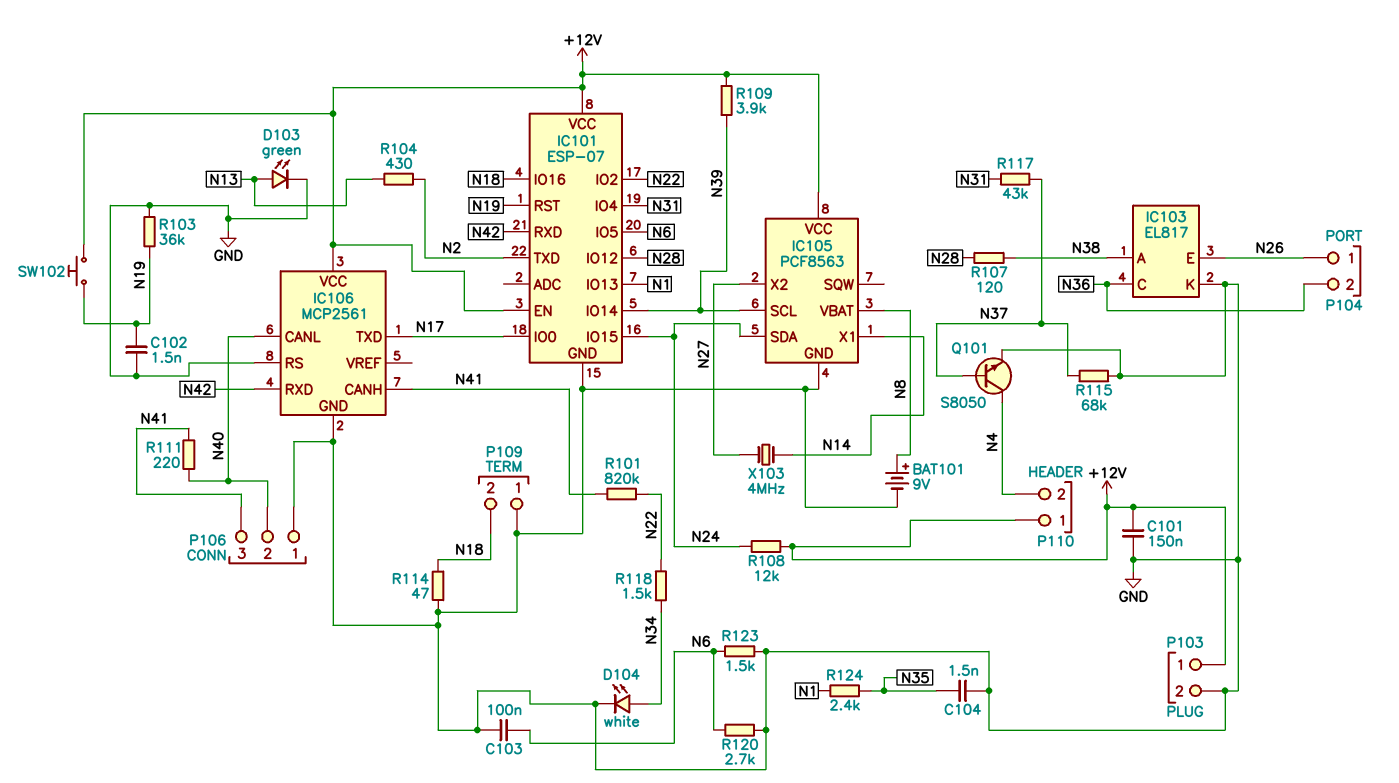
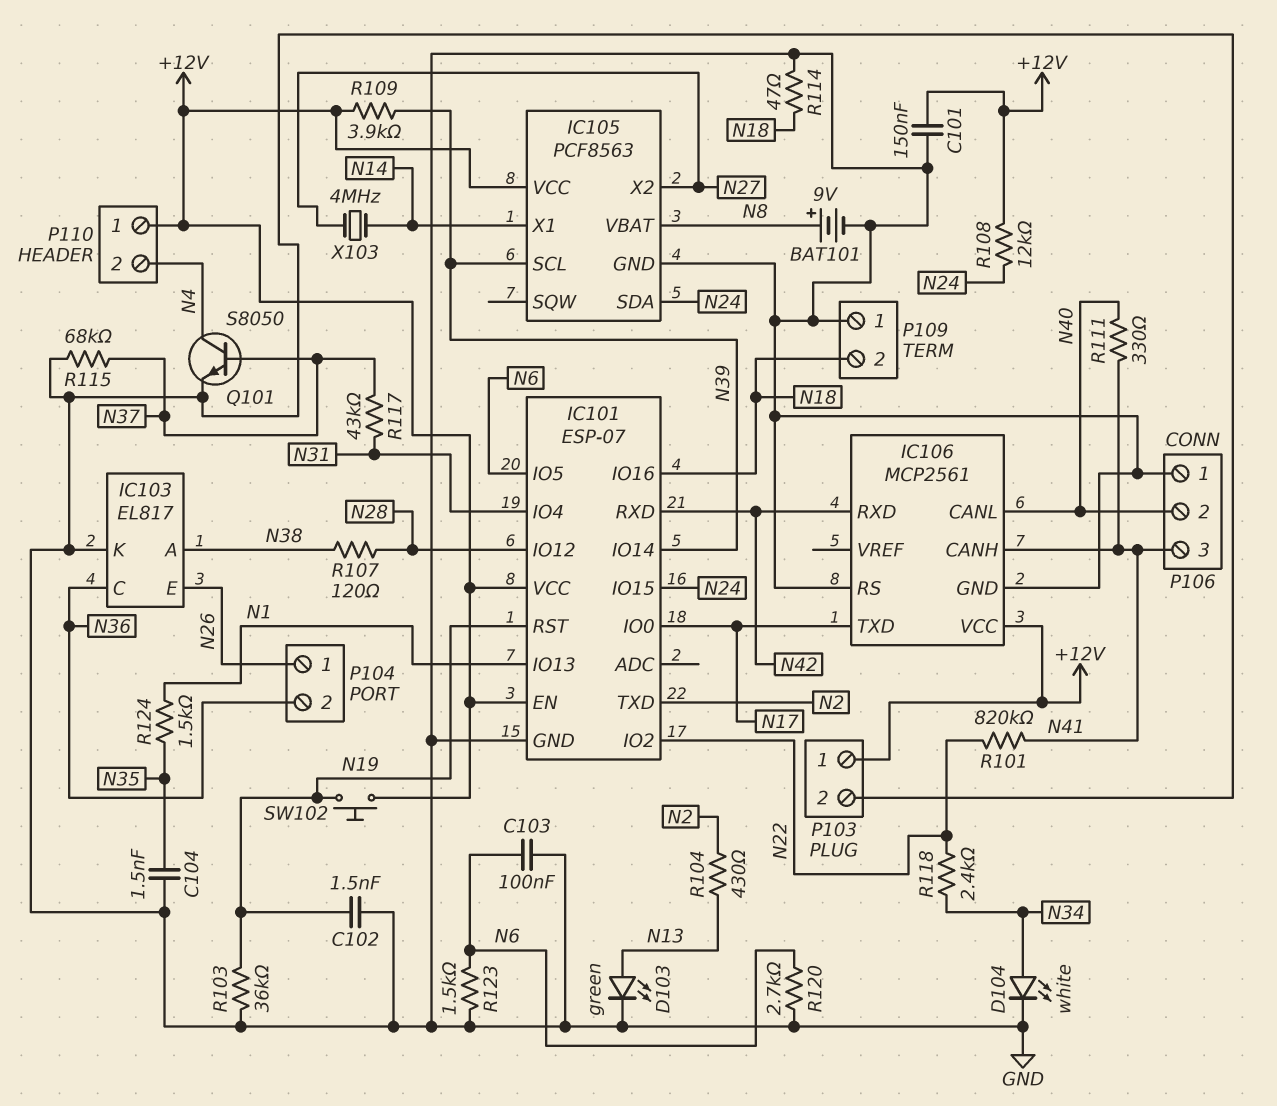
R111: 220 (N40, N41) -> 330 (N40, N41)
R118: 1.5k (N22, N34) -> 2.4k (N22, N34)
R124: 2.4k (N1, N35) -> 1.5k (N1, N35)

